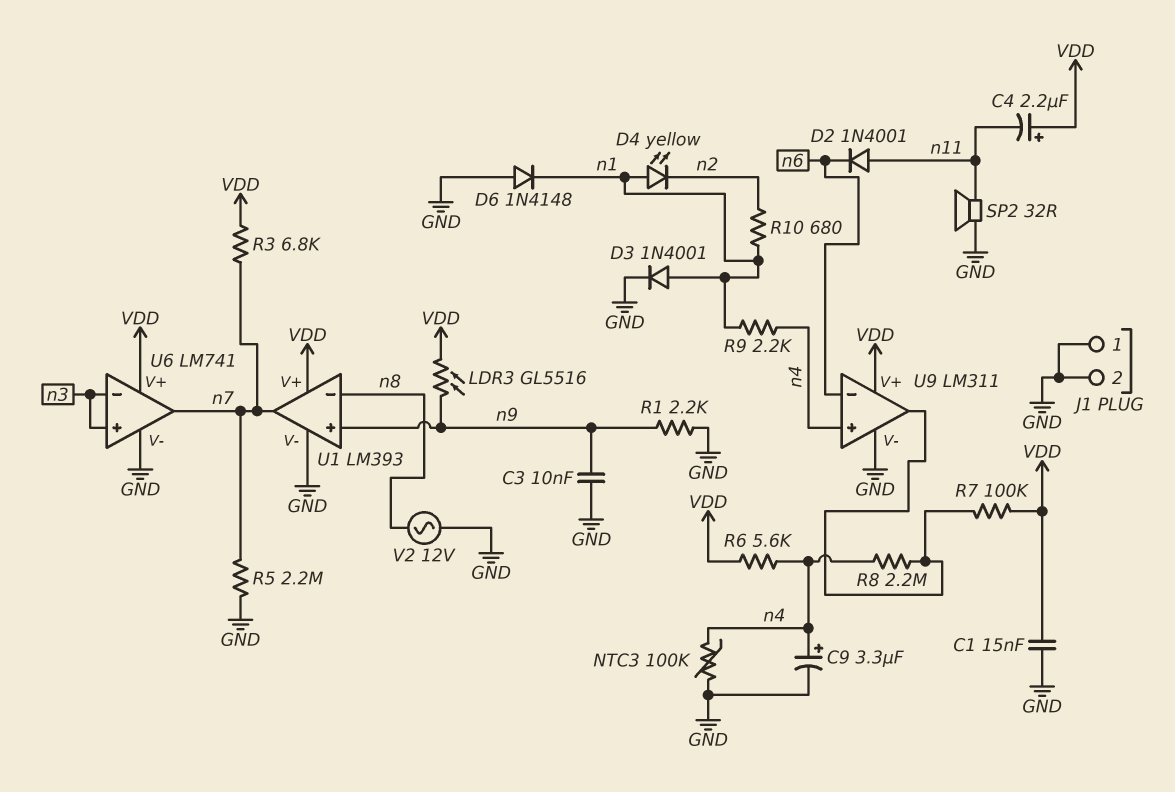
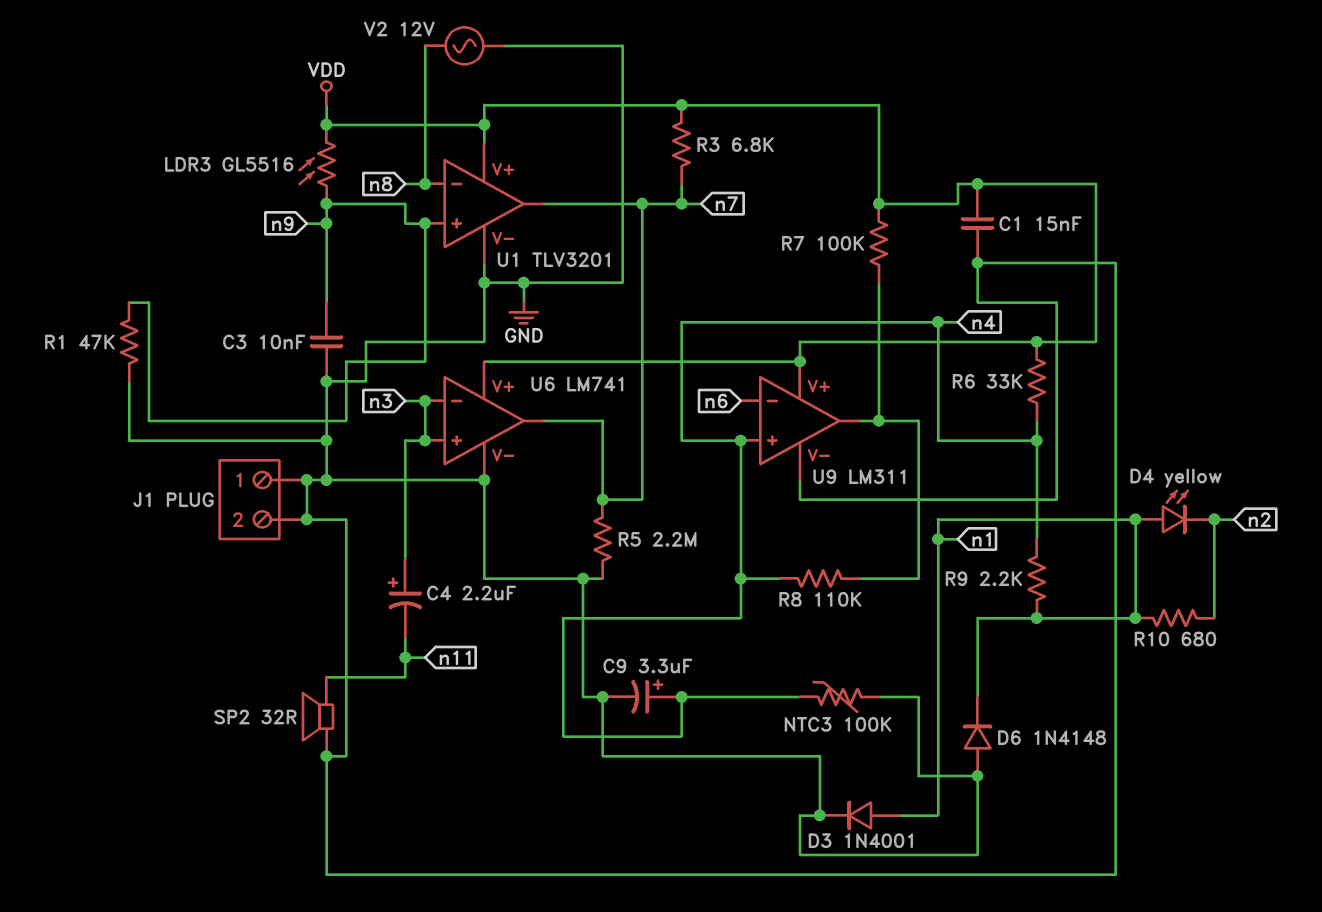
C4: 2.2uF (plus VDD, minus n11) -> 2.2uF (plus n3, minus n11)
D2: diode 1N4001 (A n11, K n6) -> none
R1: 2.2k (GND, n9) -> 47k (GND, n9)
R6: 5.6k (VDD, n4) -> 33k (VDD, n4)
R8: 2.2M (U9/out, n4) -> 110k (U9/out, n4)
U1: LM393 -> TLV3201

